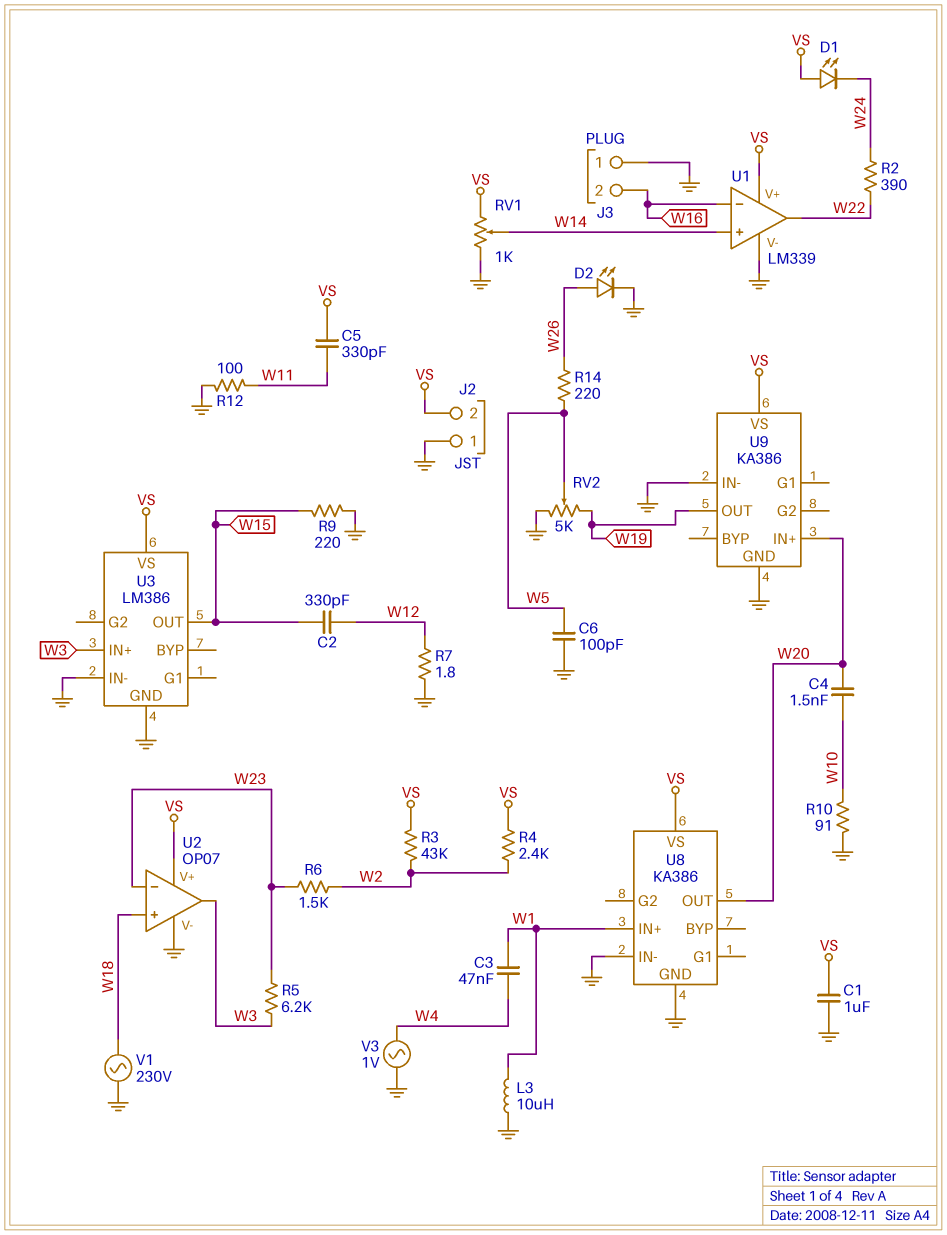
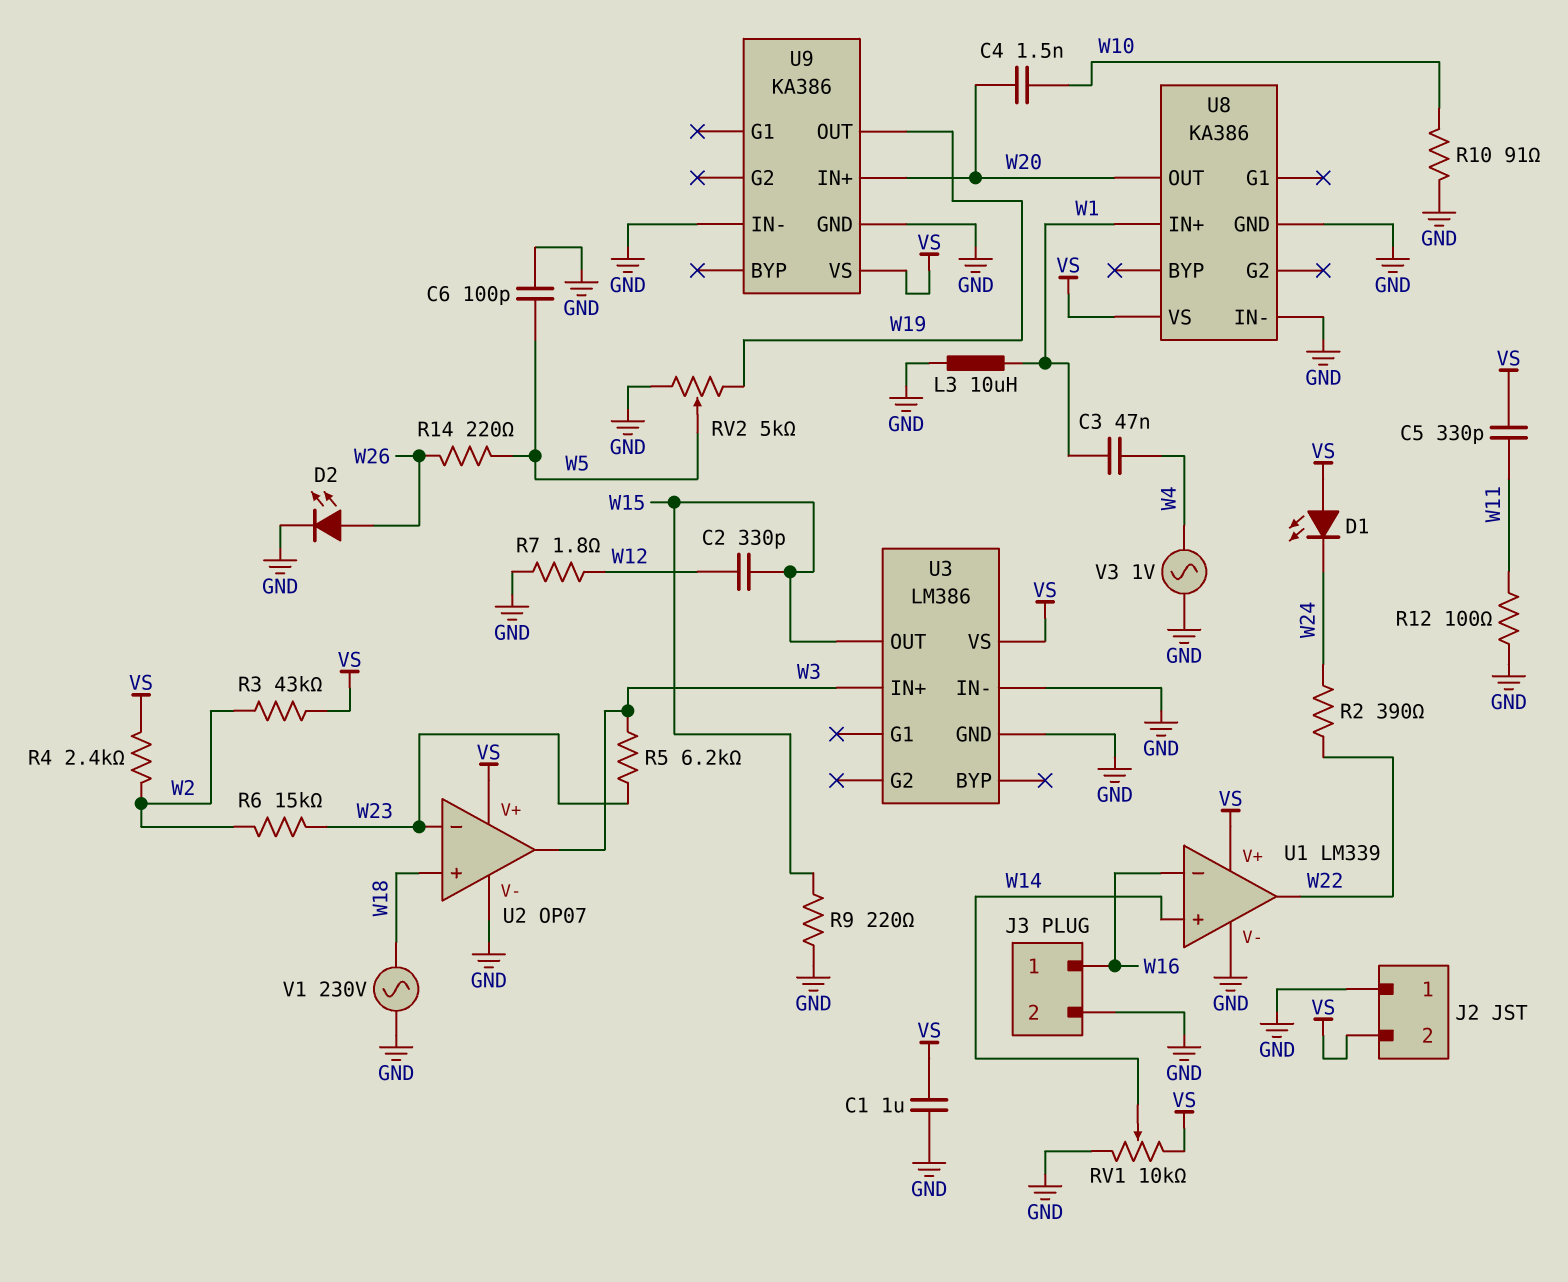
J3 pin 1: GND -> W16
J3 pin 2: W16 -> GND
R6: 1.5k (W2, W23) -> 15k (W2, W23)
RV1: 1k (GND, VS, wiper W14) -> 10k (GND, VS, wiper W14)

